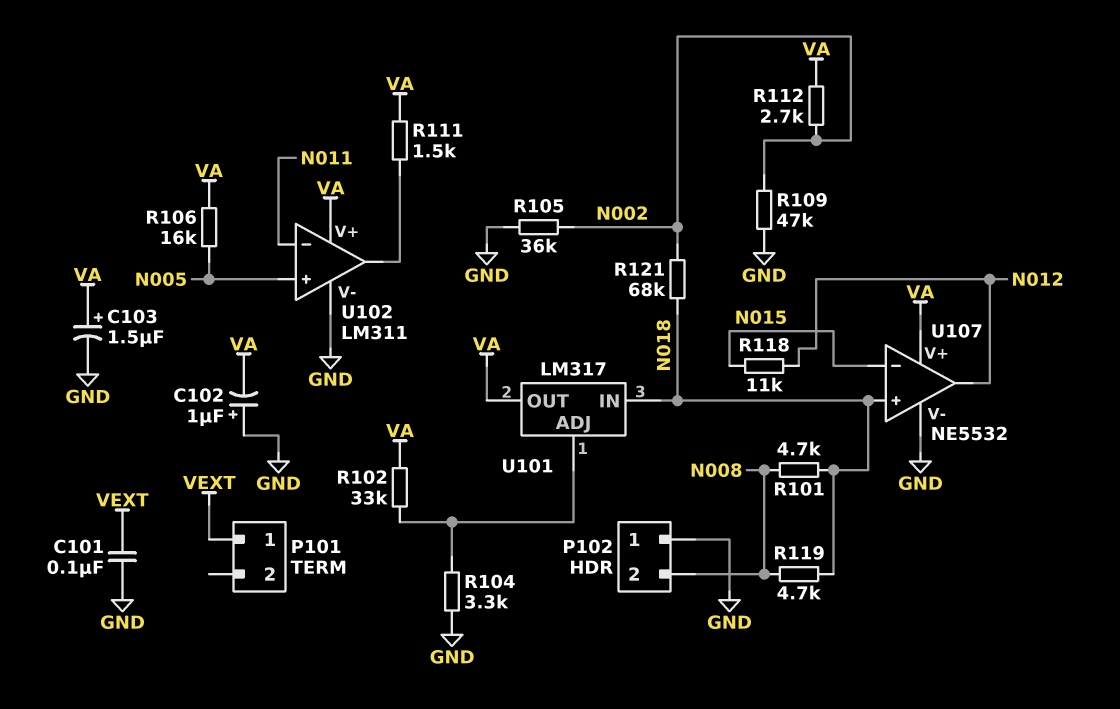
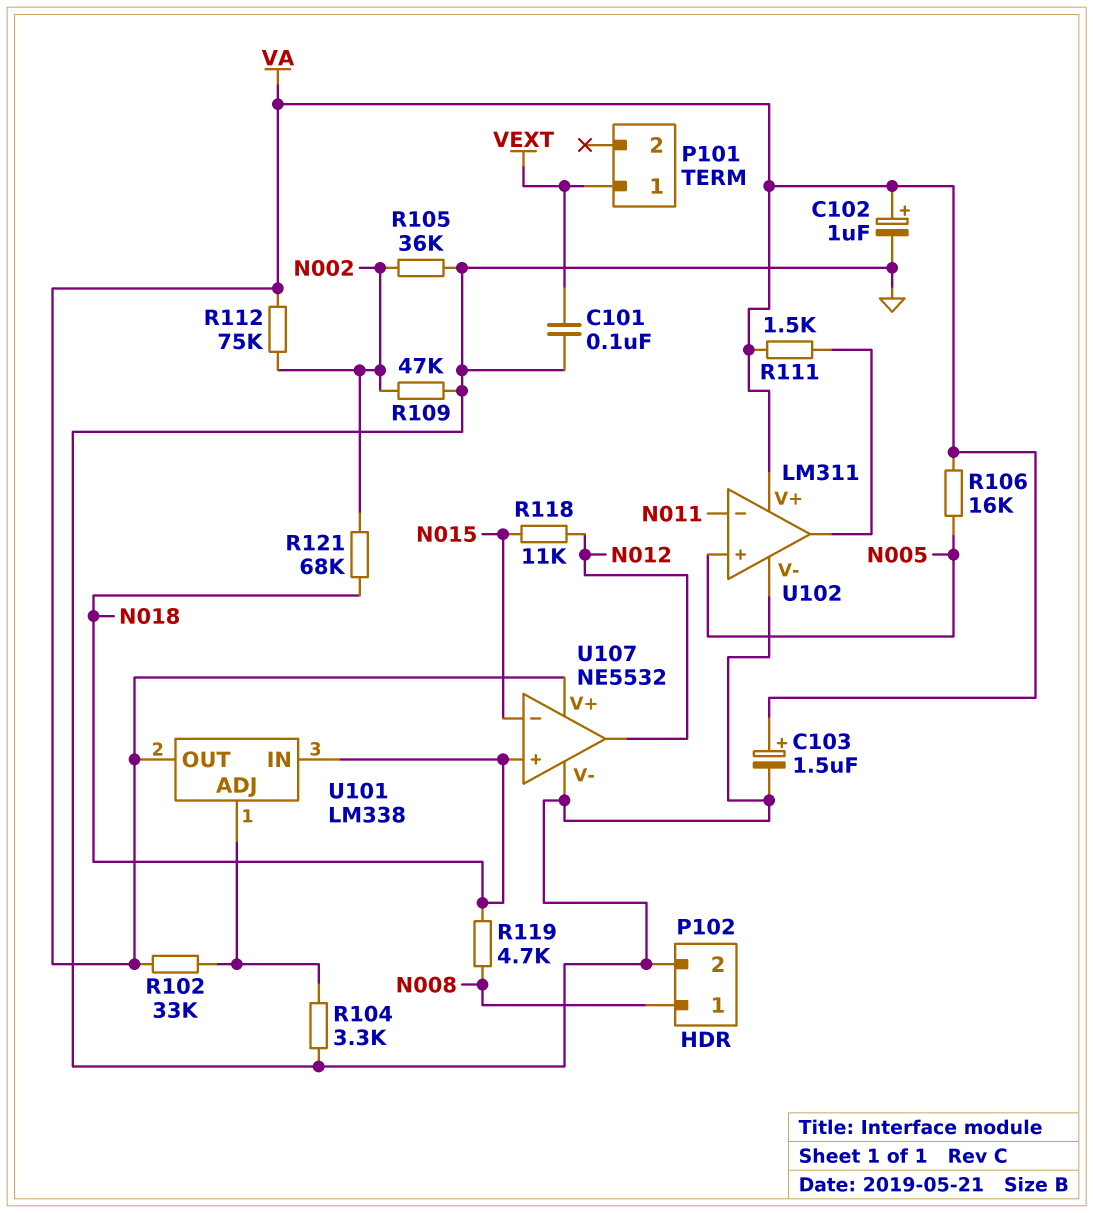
C102: 1uF (plus GND, minus VA) -> 1uF (plus VA, minus GND)
P102 pin 1: GND -> N008
P102 pin 2: N008 -> GND
R101: 4.7k (N008, N018) -> none
R112: 2.7k (N002, VA) -> 75k (N002, VA)
U101: LM317 -> LM338

